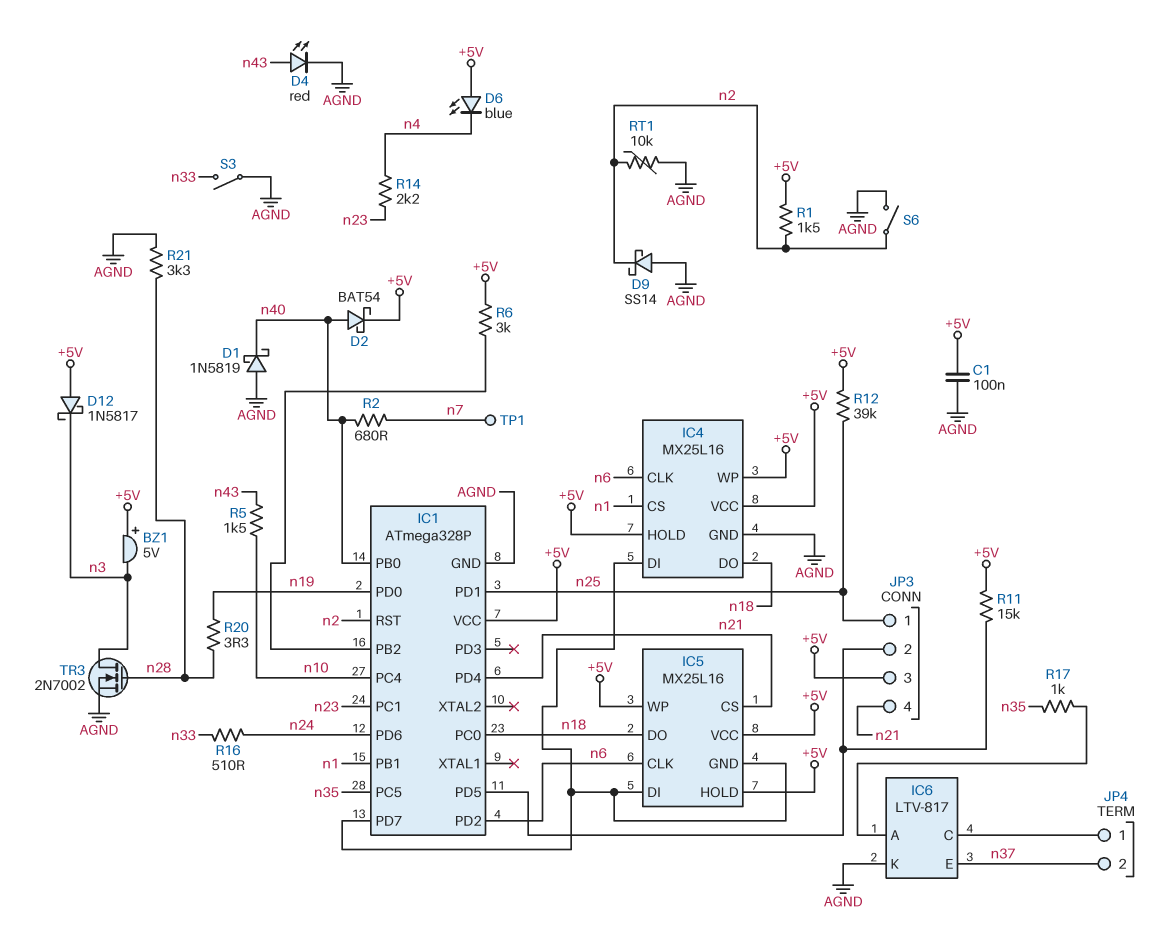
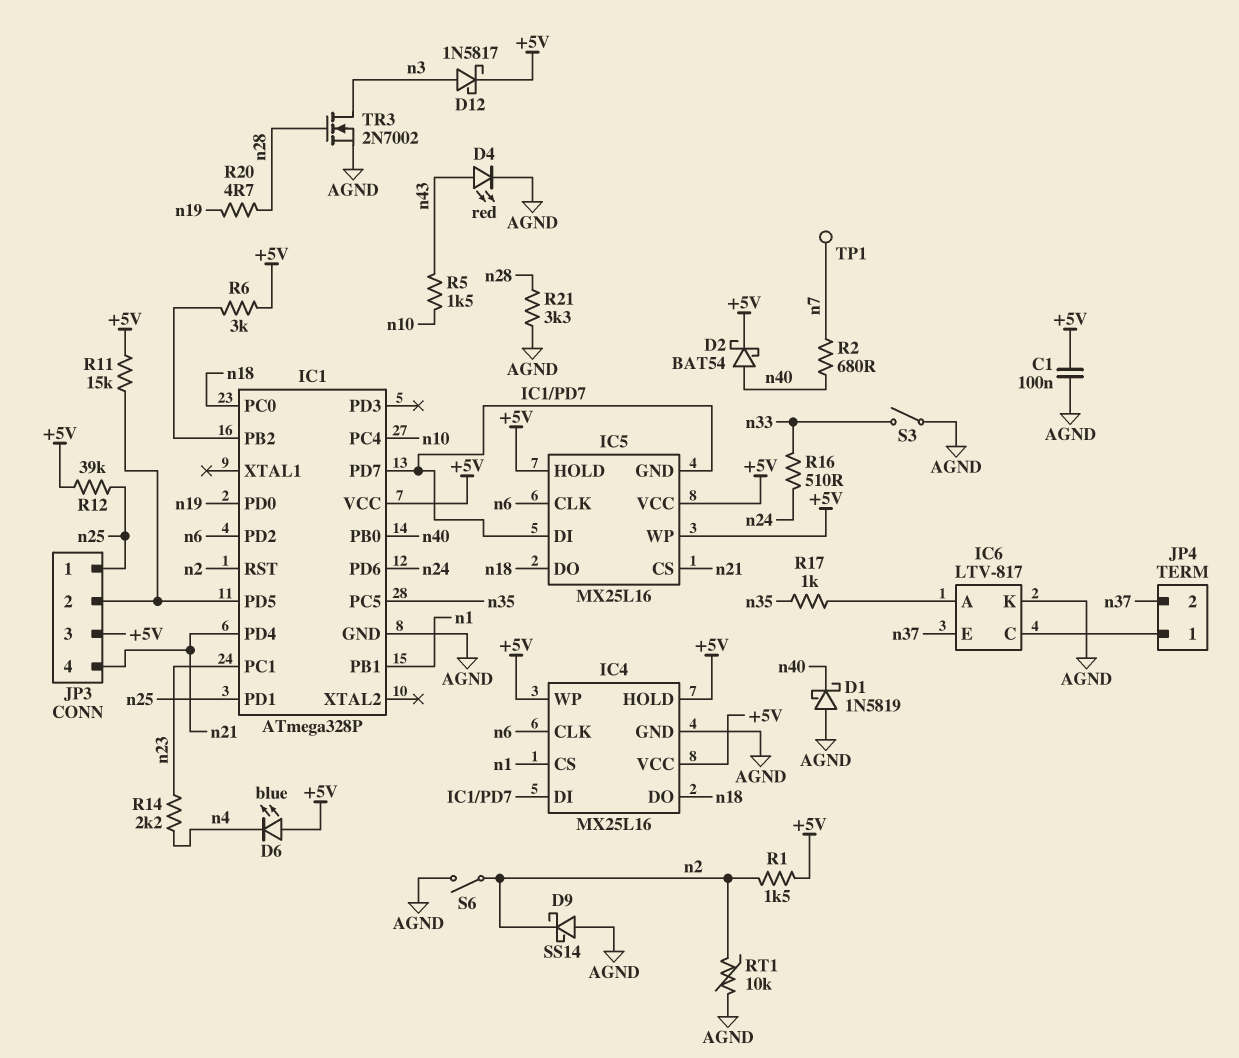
BZ1: buzzer 5V (plus +5V, minus n3) -> none
D12: schottky 1N5817 (A +5V, K n3) -> schottky 1N5817 (A n3, K +5V)
R20: 3.3 (n19, n28) -> 4.7 (n19, n28)

